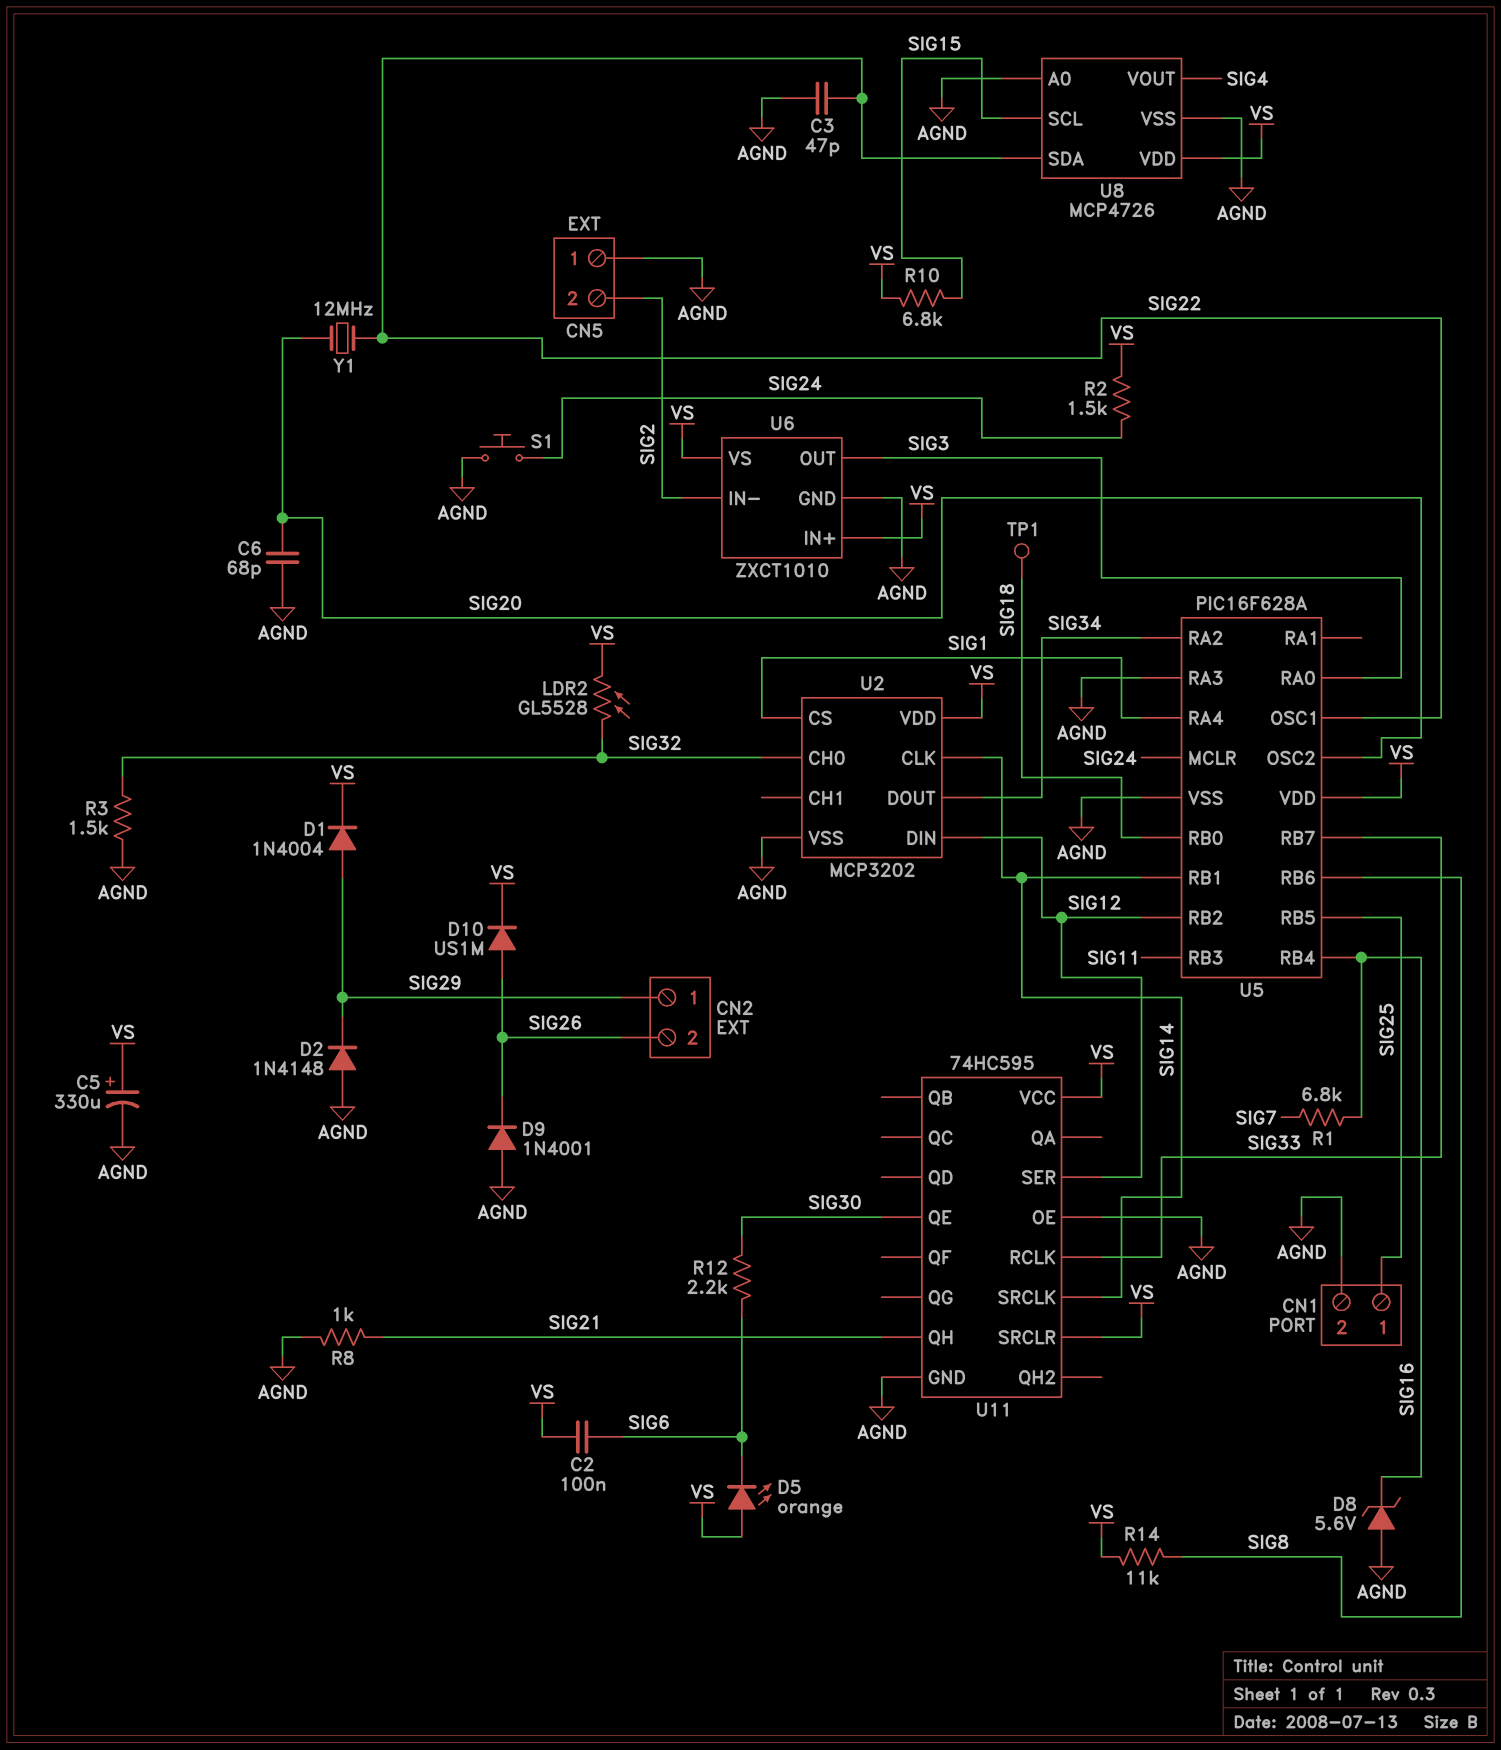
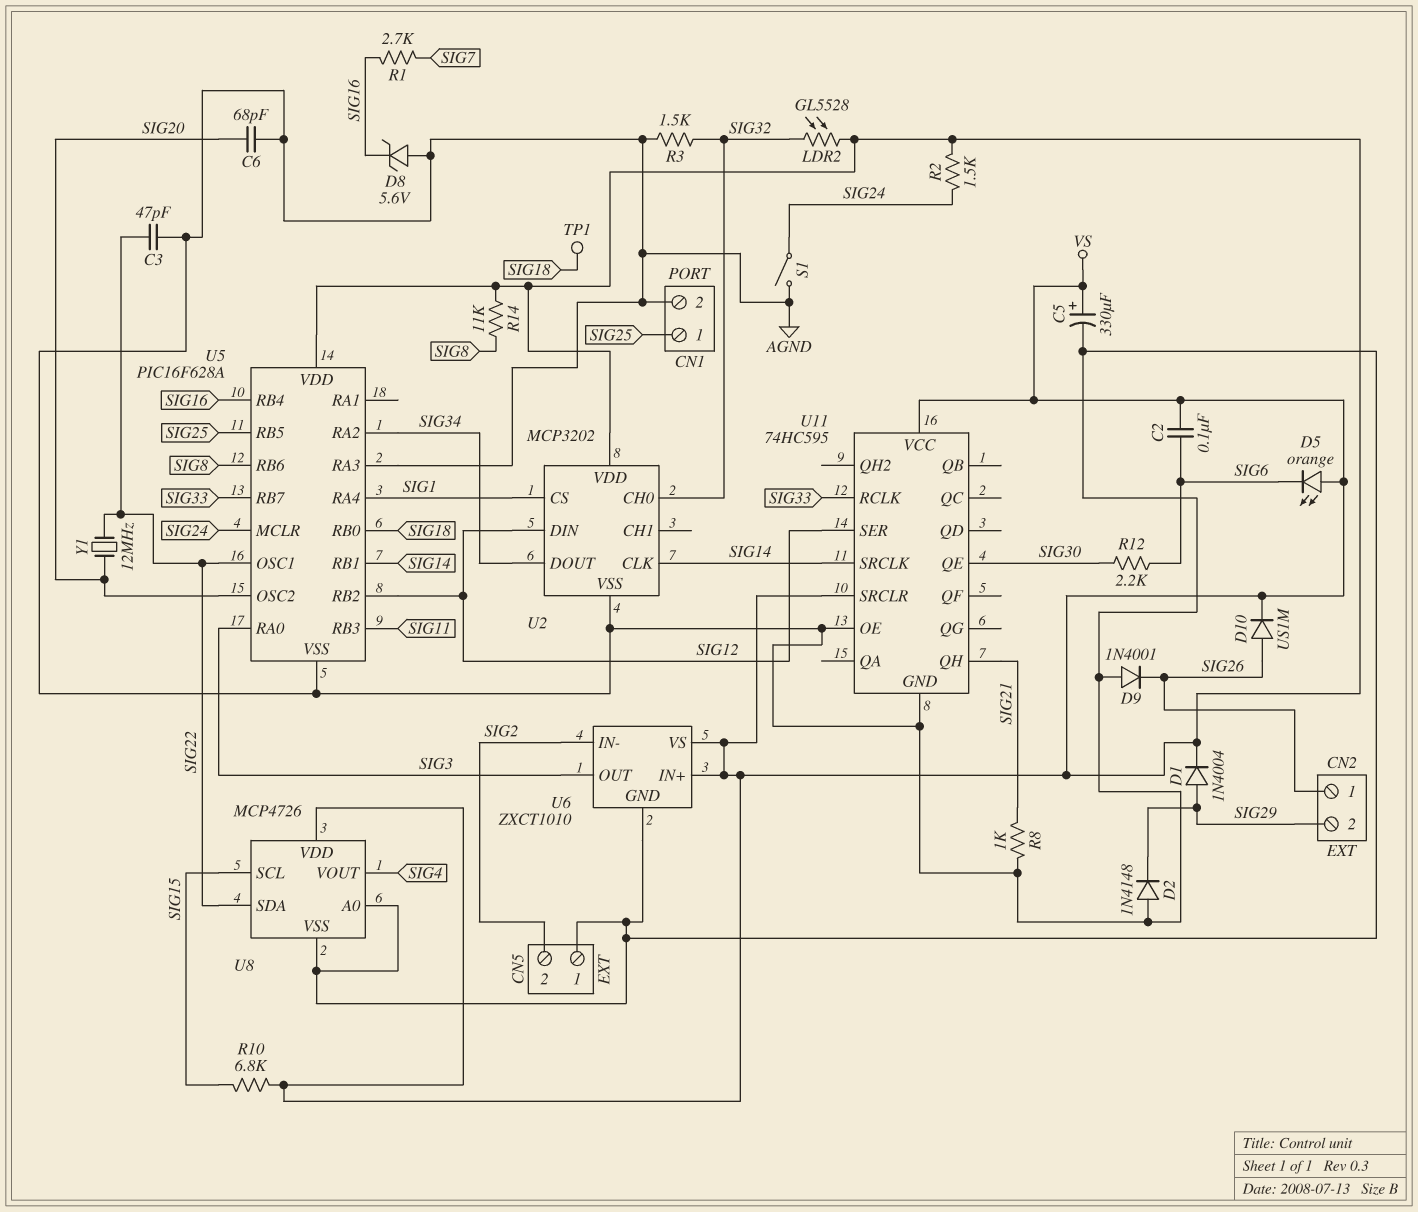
CN2 pin 1: SIG29 -> SIG26
CN2 pin 2: SIG26 -> SIG29
R1: 6.8k (SIG7, SIG16) -> 2.7k (SIG7, SIG16)
S1: button (AGND, SIG24) -> switch (AGND, SIG24)

